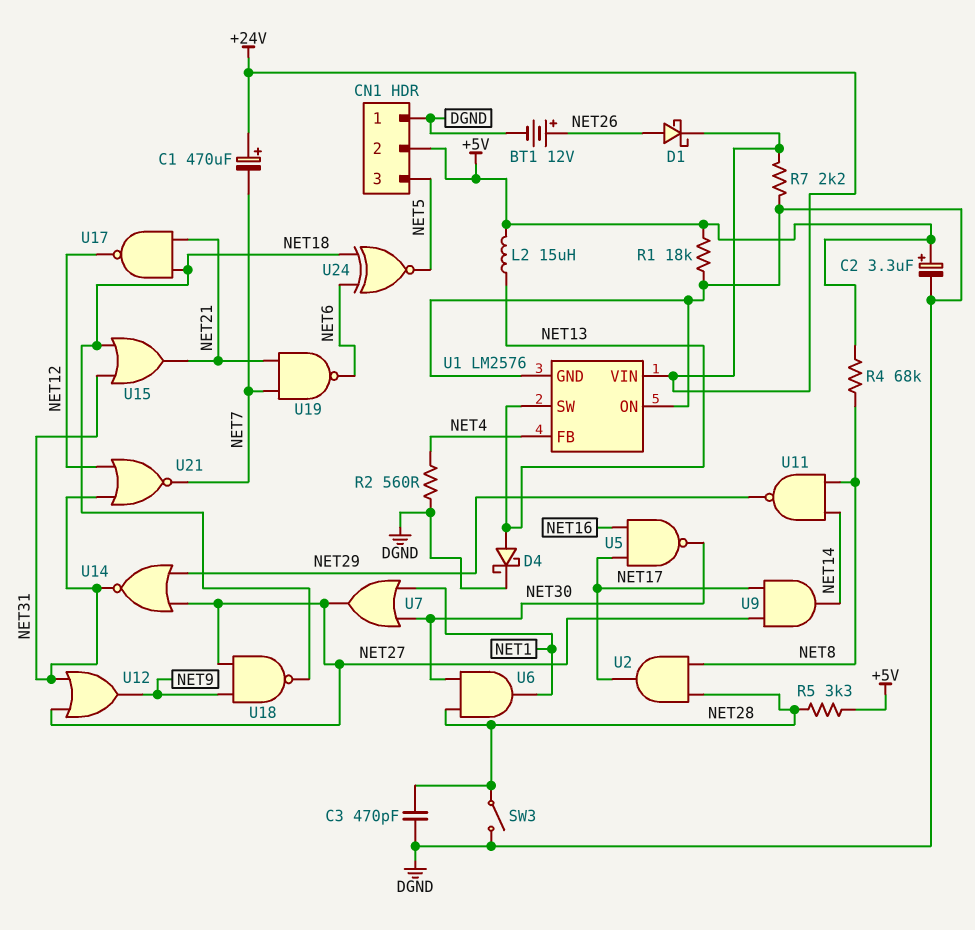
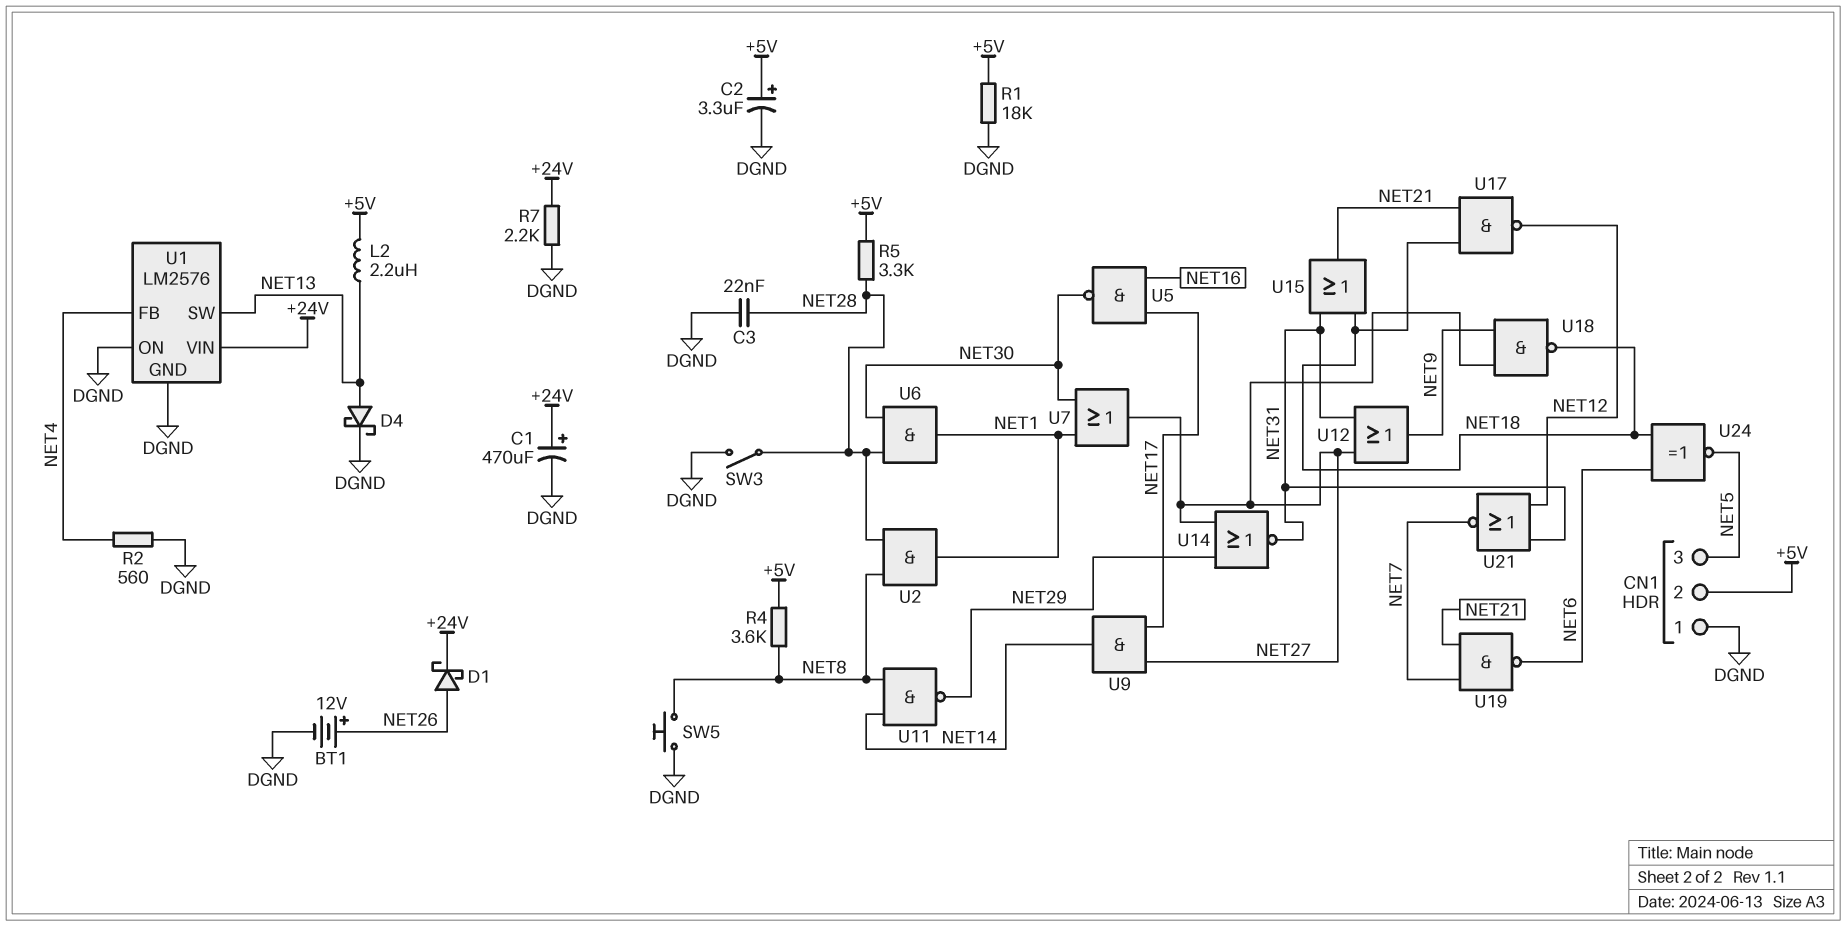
C1: 470uF (plus +24V, minus NET7) -> 470uF (plus +24V, minus DGND)
C3: 470pF (DGND, NET28) -> 22nF (DGND, NET28)
L2: 15uH (+5V, NET13) -> 2.2uH (+5V, NET13)
R4: 68k (+5V, NET8) -> 3.6k (+5V, NET8)
SW5: none -> button (DGND, NET8)
U2: AND (in NET8, in NET28, out NET17) -> AND (in NET8, in NET28, out NET1)

